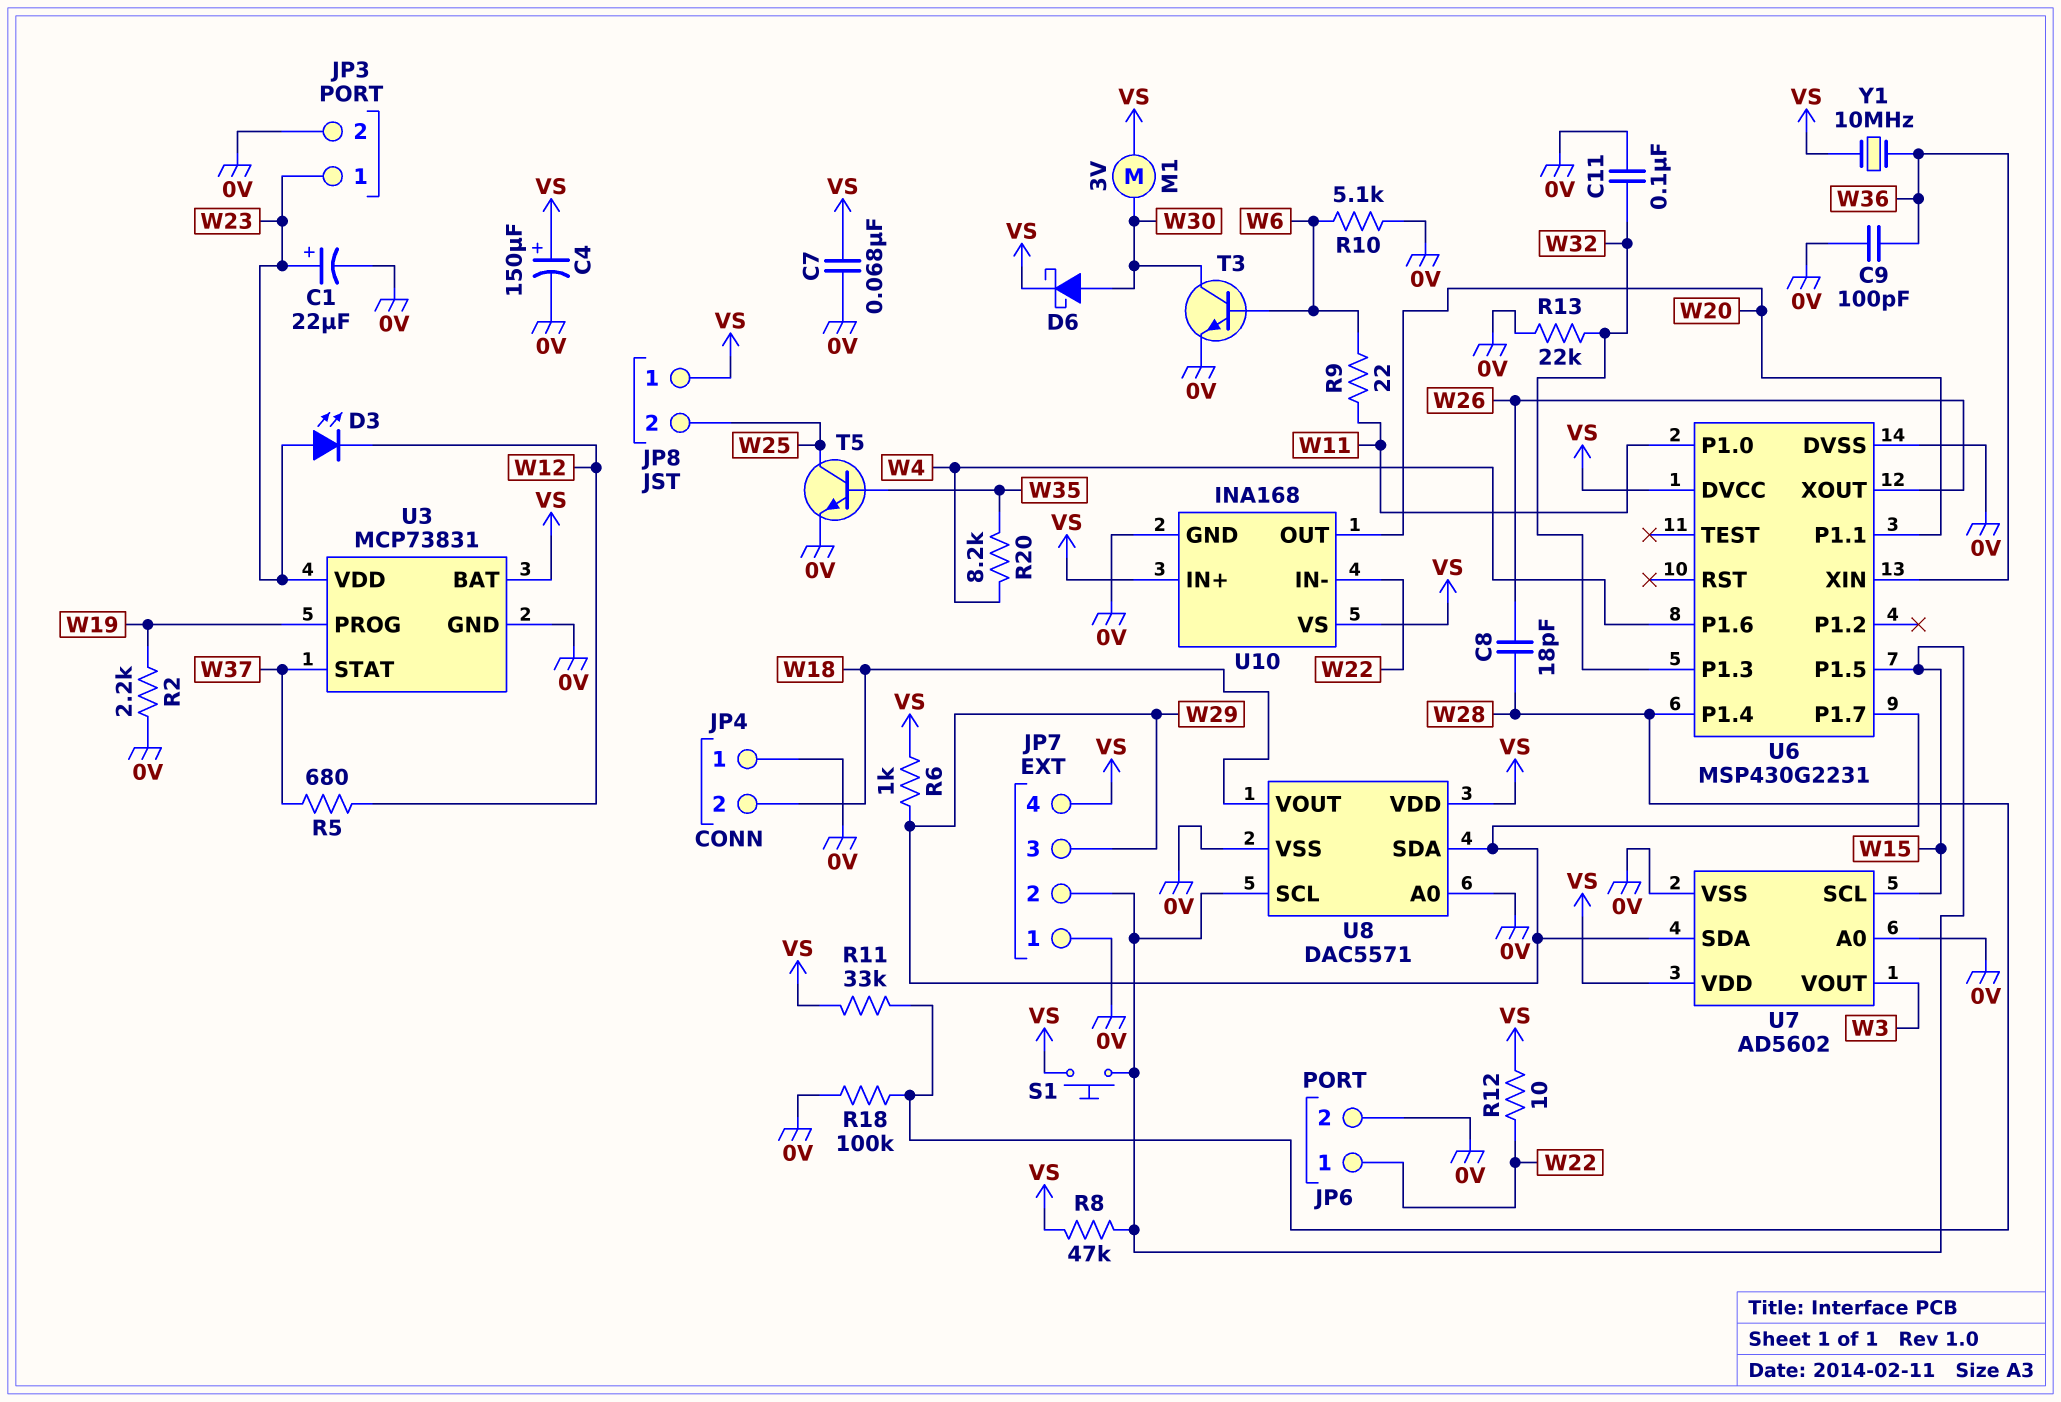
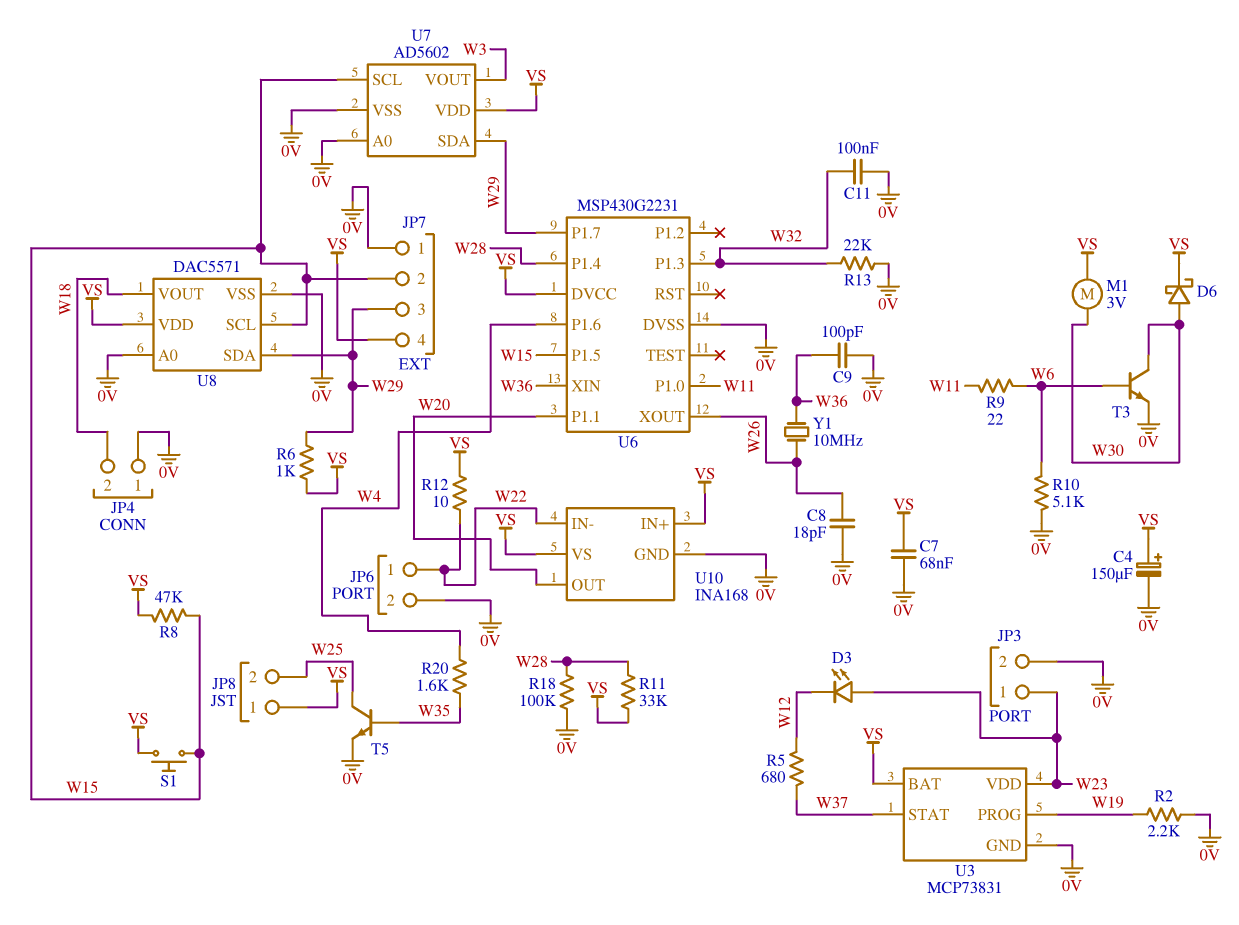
C1: 22uF (plus W23, minus 0V) -> none
C8: 18pF (W26, W28) -> 18pF (0V, W26)
R20: 8.2k (W4, W35) -> 1.6k (W4, W35)
Y1: 10MHz (VS, W36) -> 10MHz (W26, W36)

